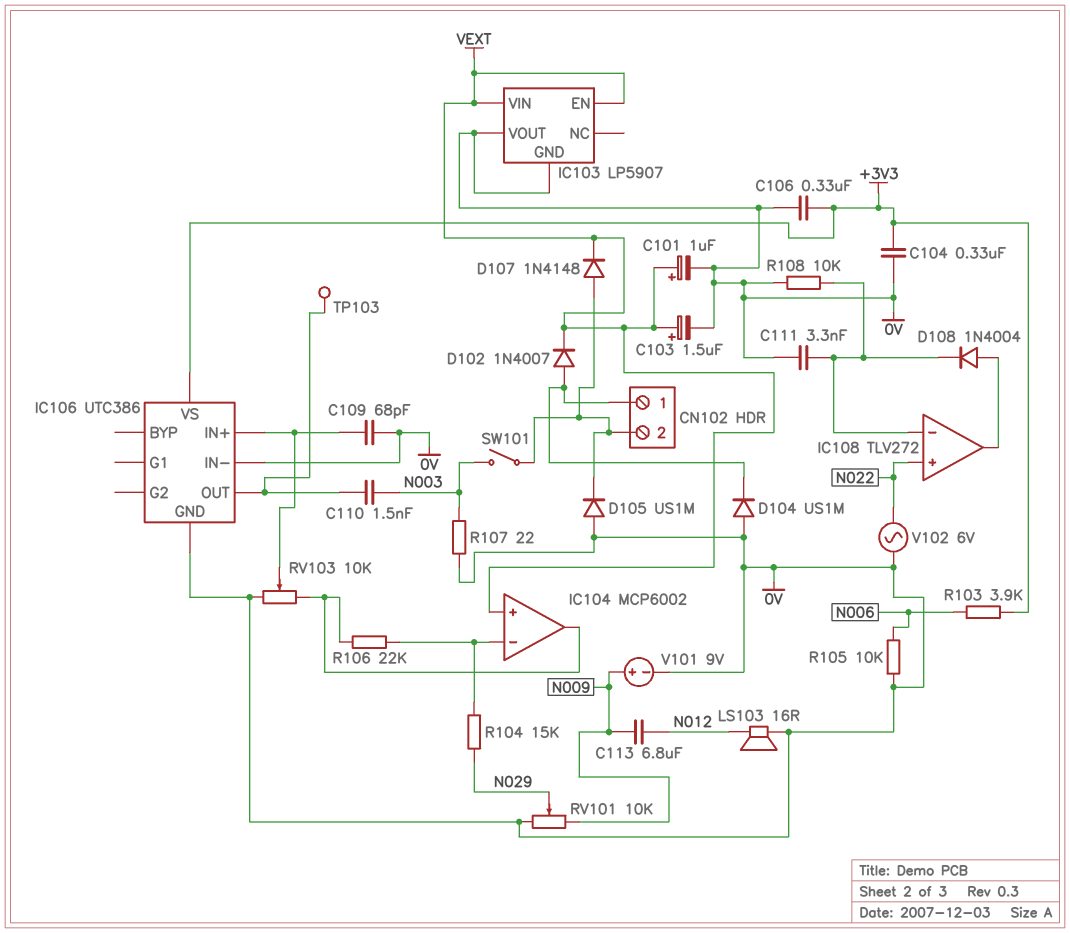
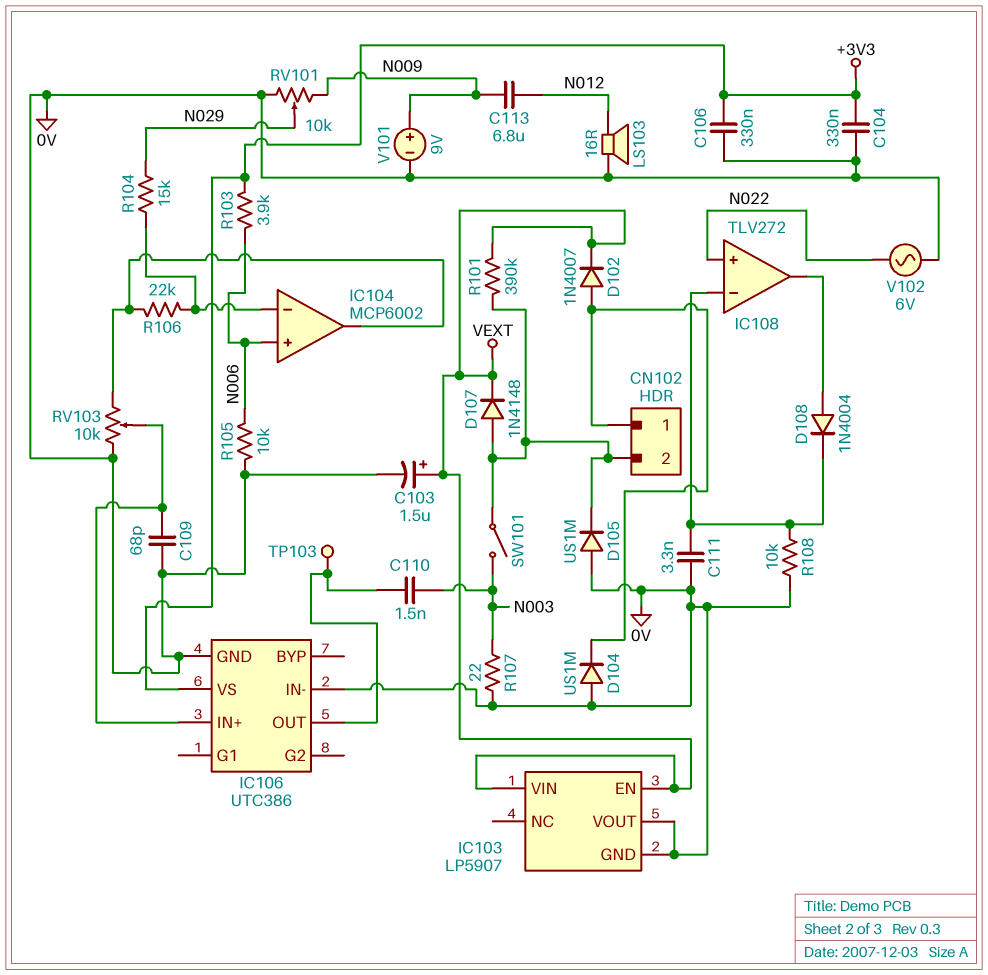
C101: 1uF (plus VEXT, minus 0V) -> none
IC104 pin in+: VEXT -> N006
R101: none -> 390k (CN102/2, VEXT)

